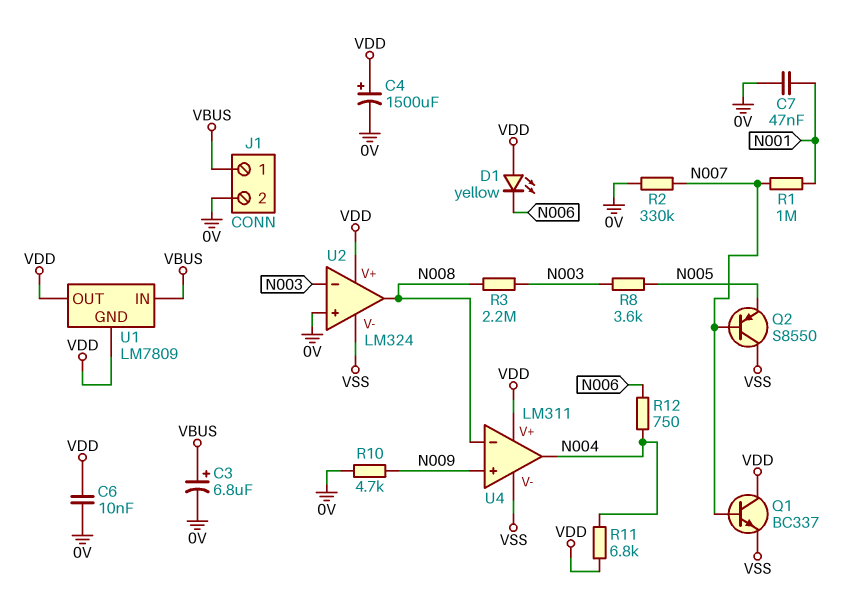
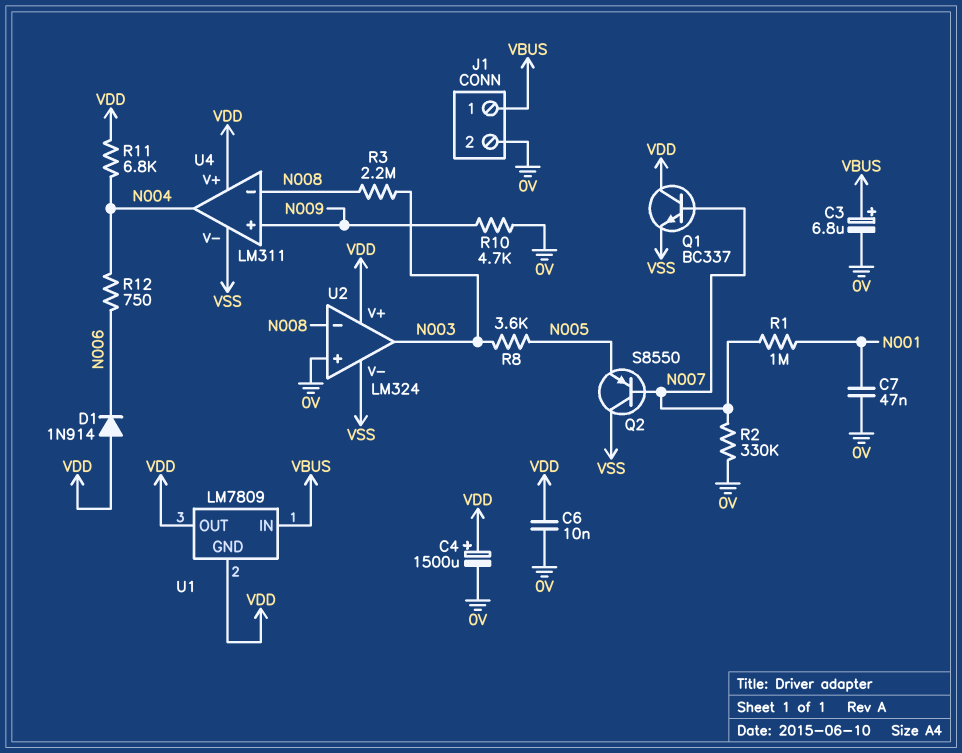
D1: LED yellow (A VDD, K N006) -> diode 1N914 (A VDD, K N006)
U2 pin in-: N003 -> N008
U2 pin out: N008 -> N003

